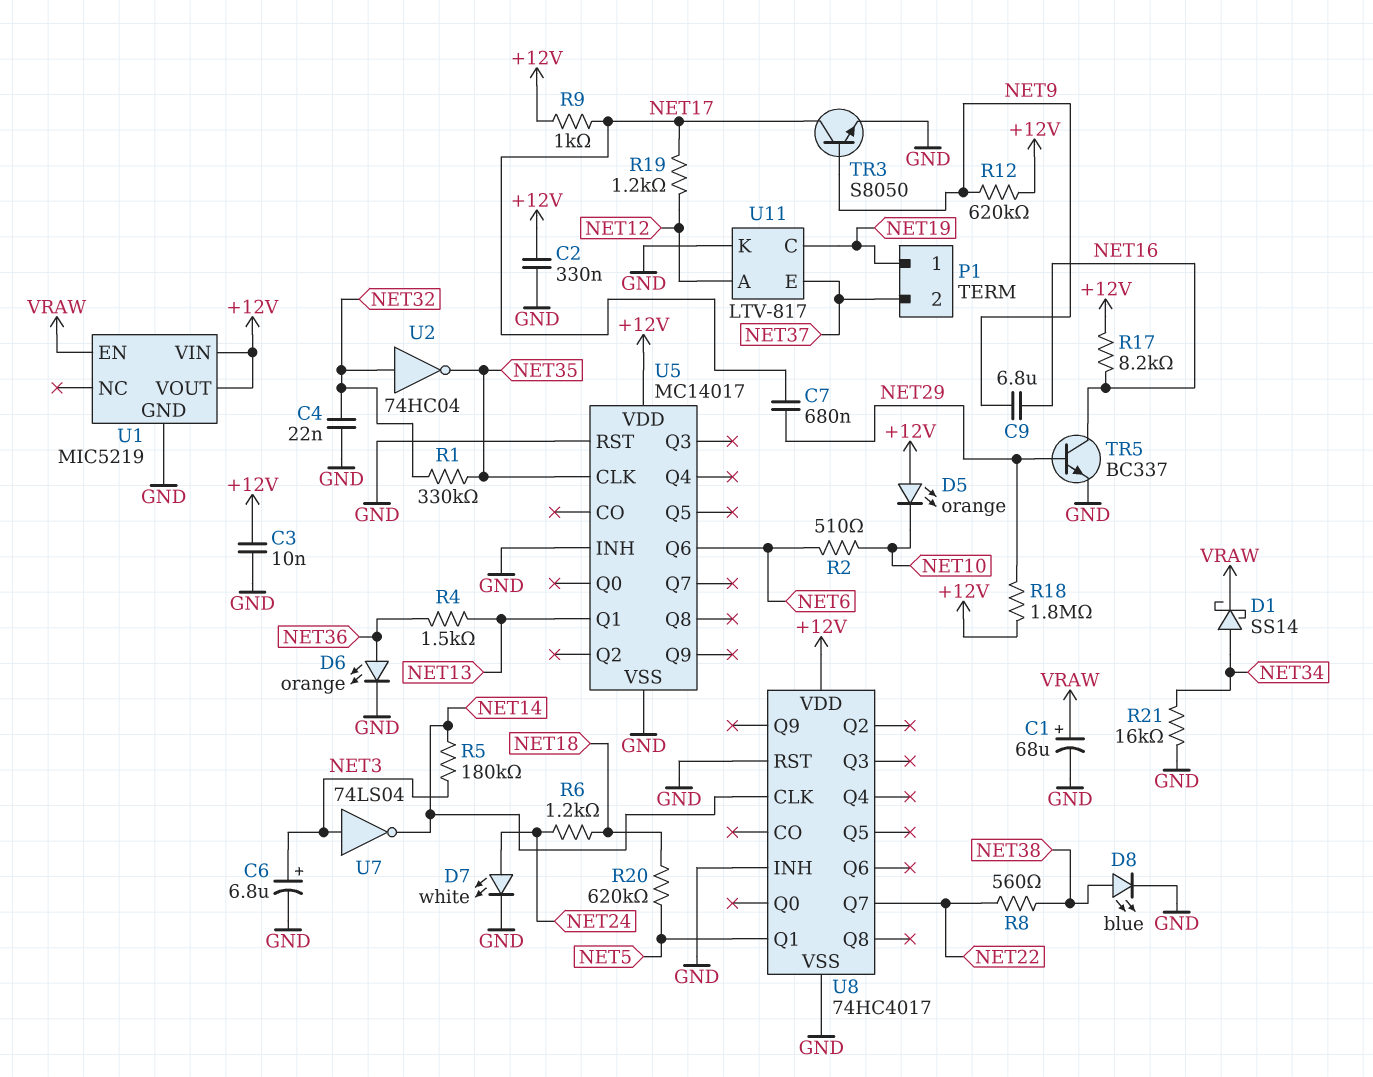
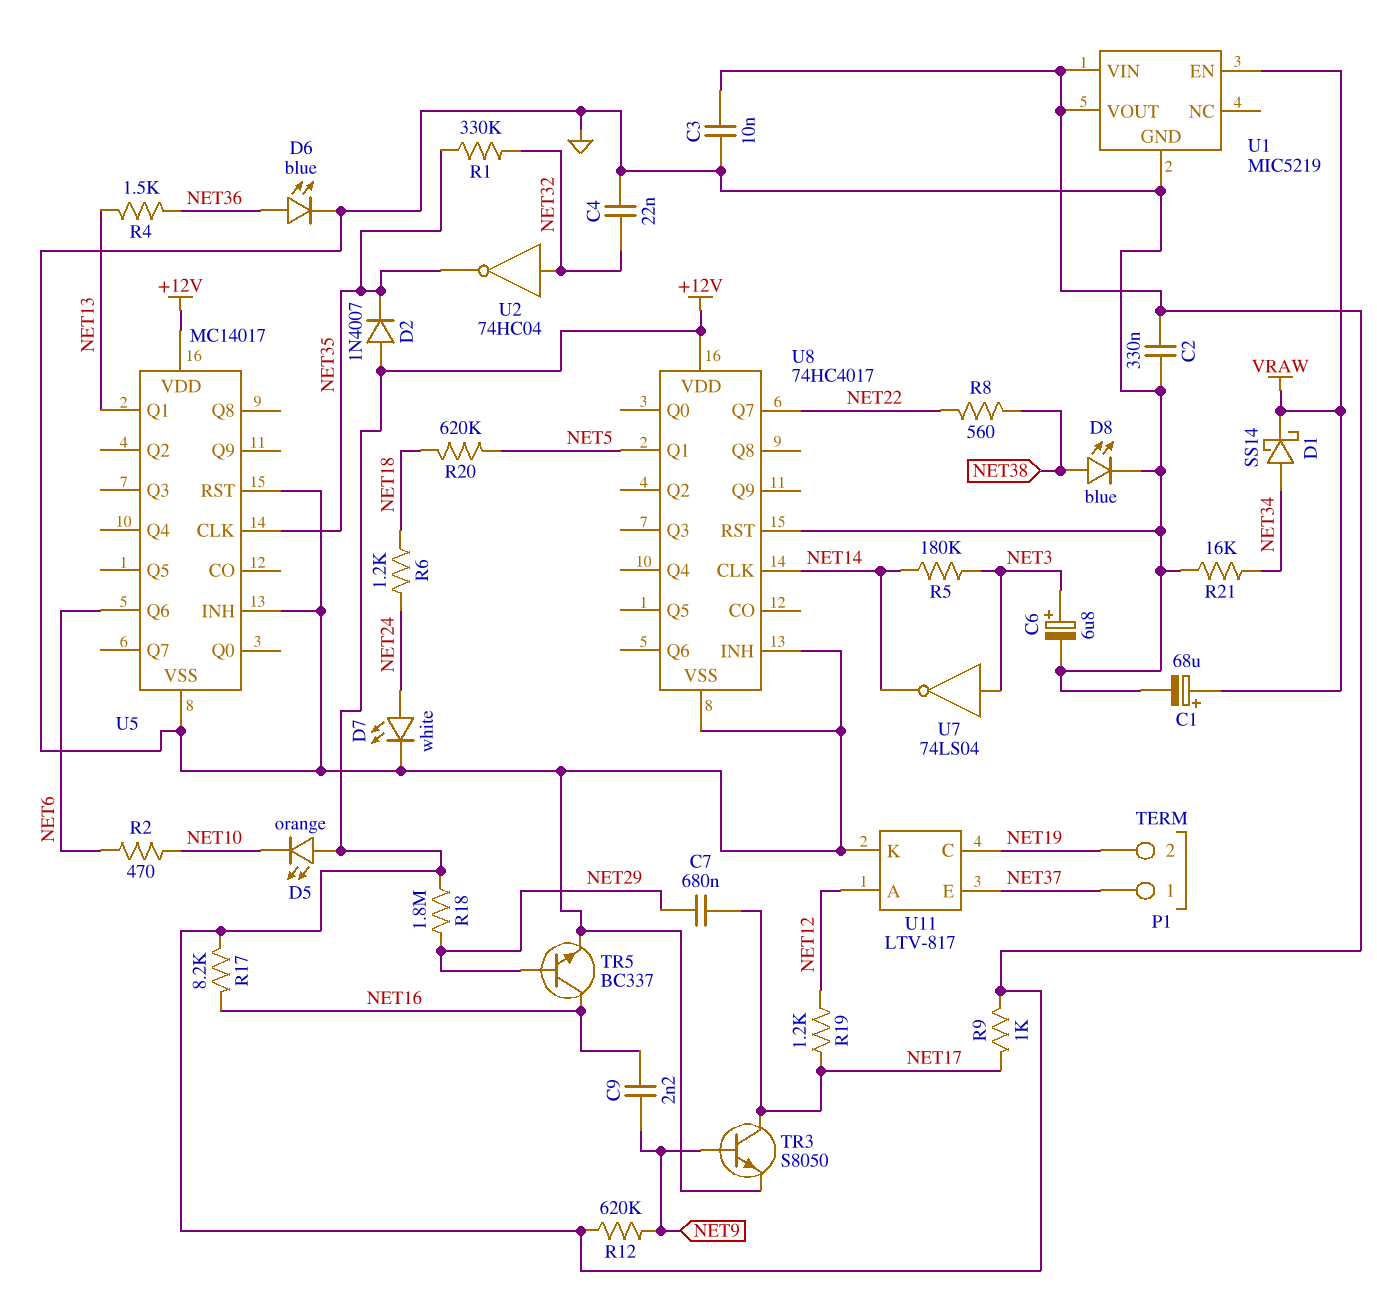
C9: 6.8uF (NET9, NET16) -> 2.2nF (NET9, NET16)
D2: none -> diode 1N4007 (A +12V, K NET35)
D6: LED orange (A NET36, K GND) -> LED blue (A NET36, K GND)
P1 pin 1: NET19 -> NET37
P1 pin 2: NET37 -> NET19
R2: 510 (NET6, NET10) -> 470 (NET6, NET10)

